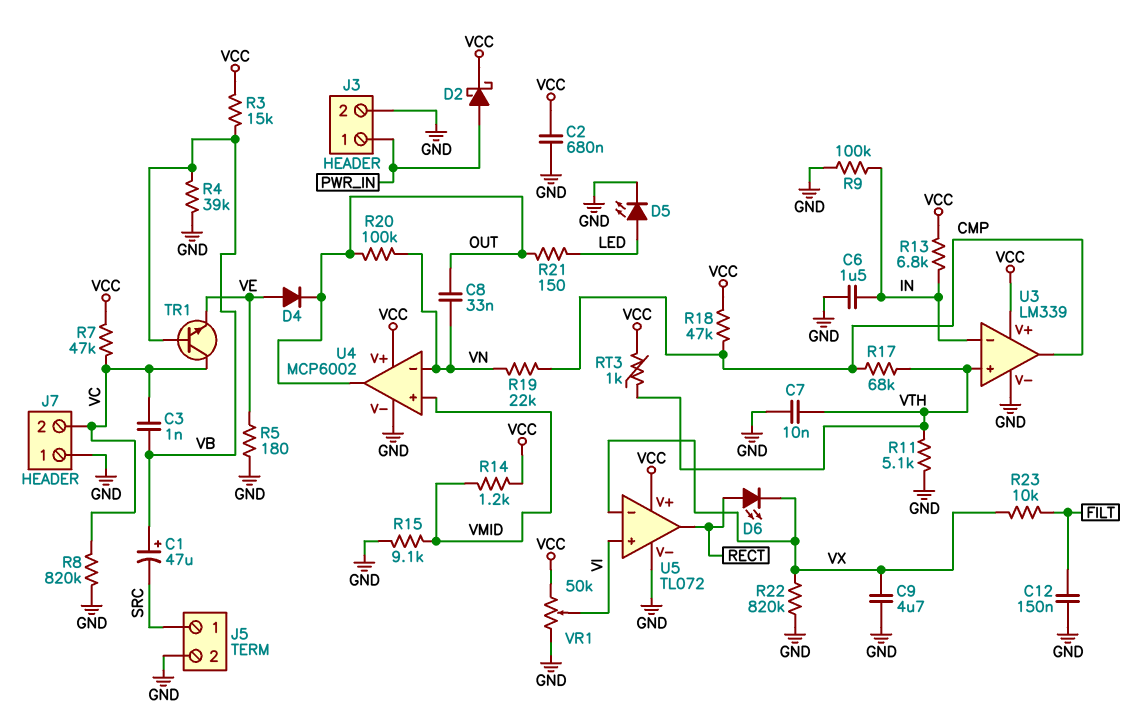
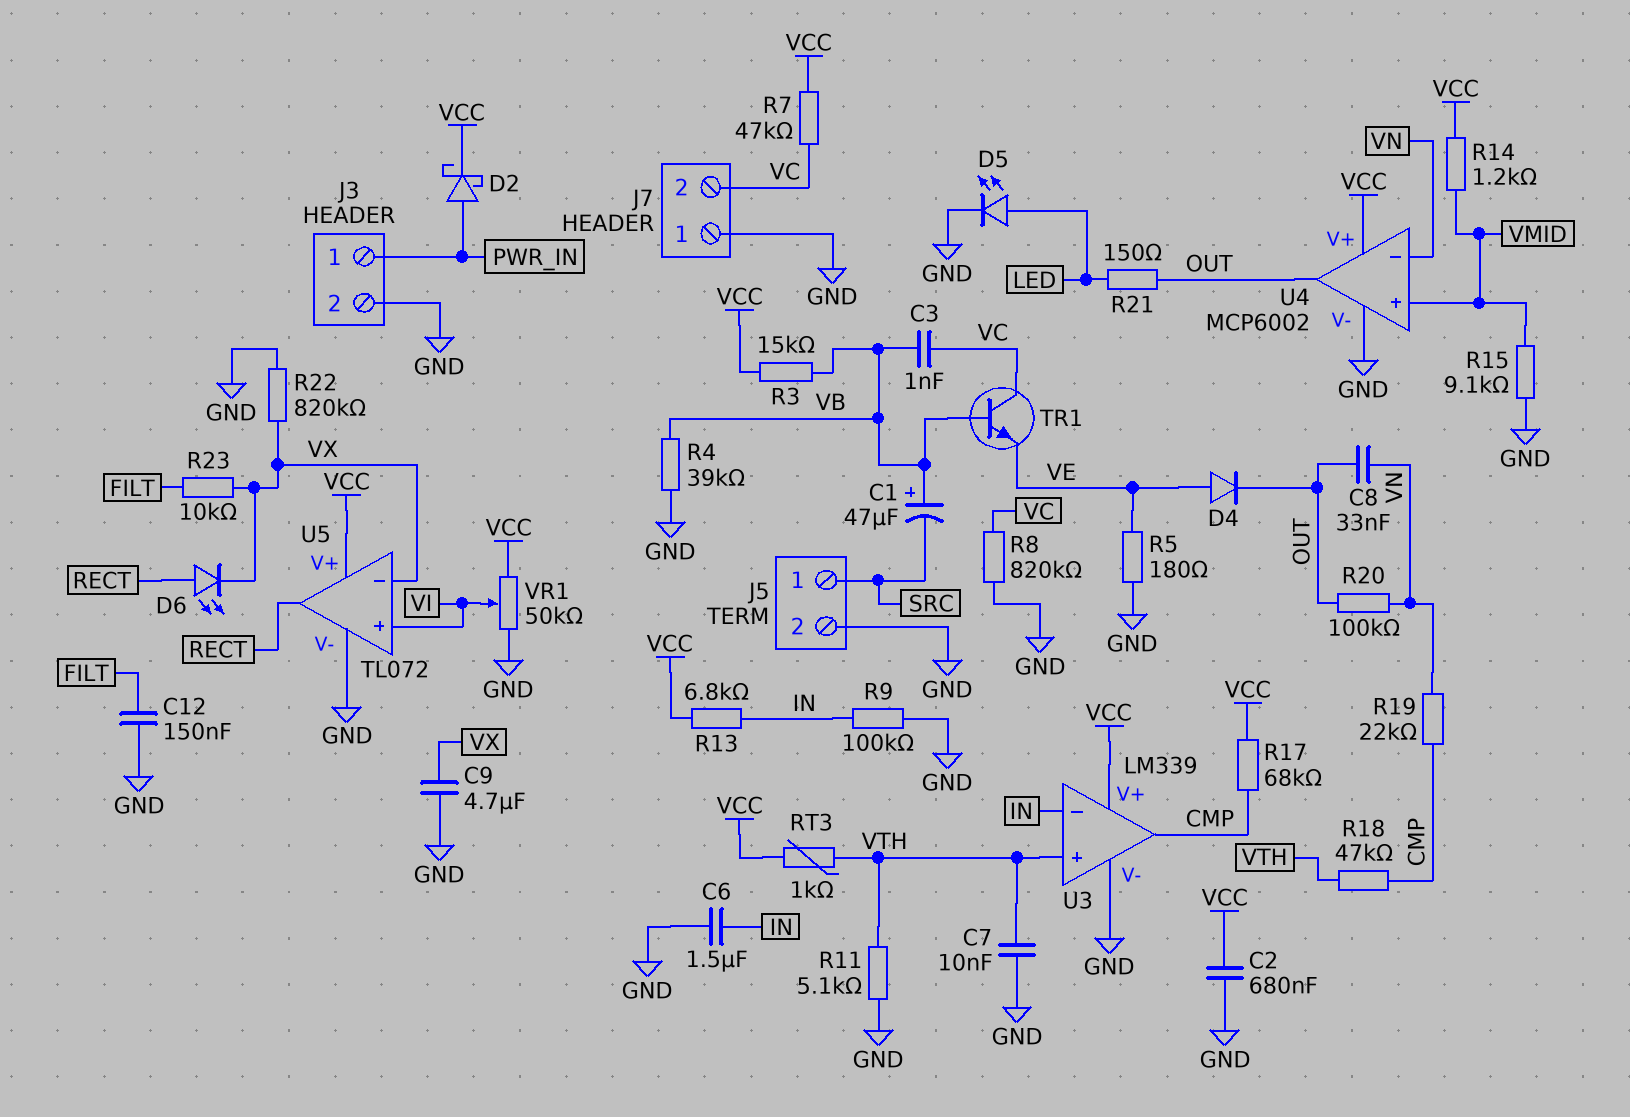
R17: 68k (CMP, VTH) -> 68k (CMP, VCC)
R18: 47k (CMP, VCC) -> 47k (CMP, VTH)

